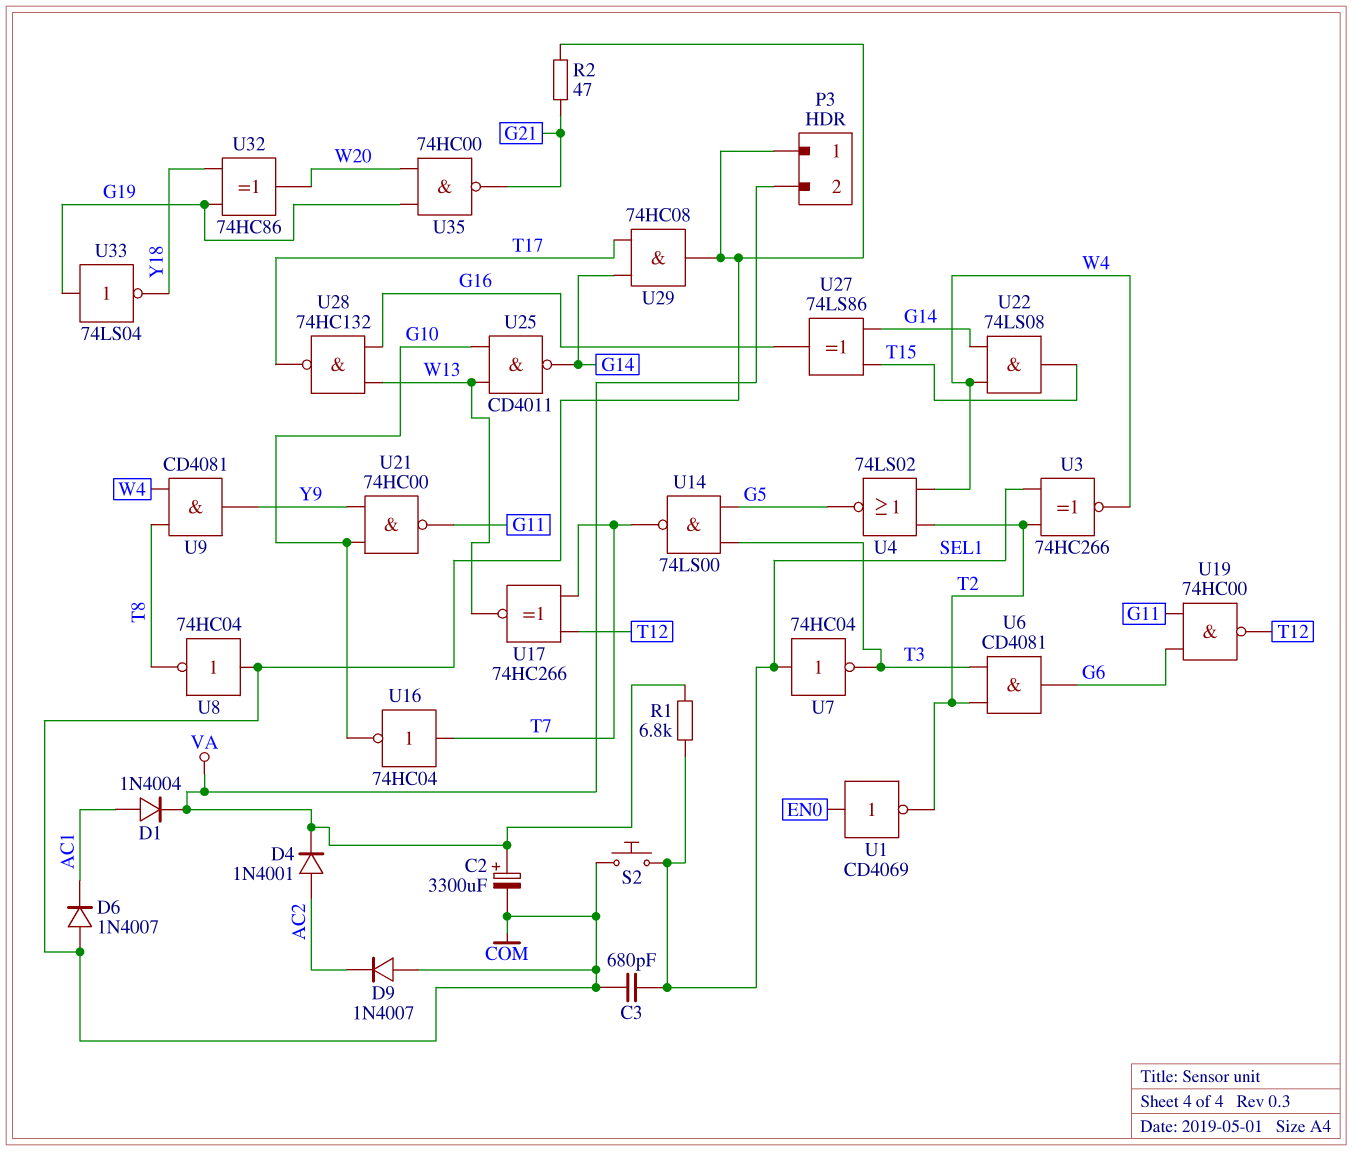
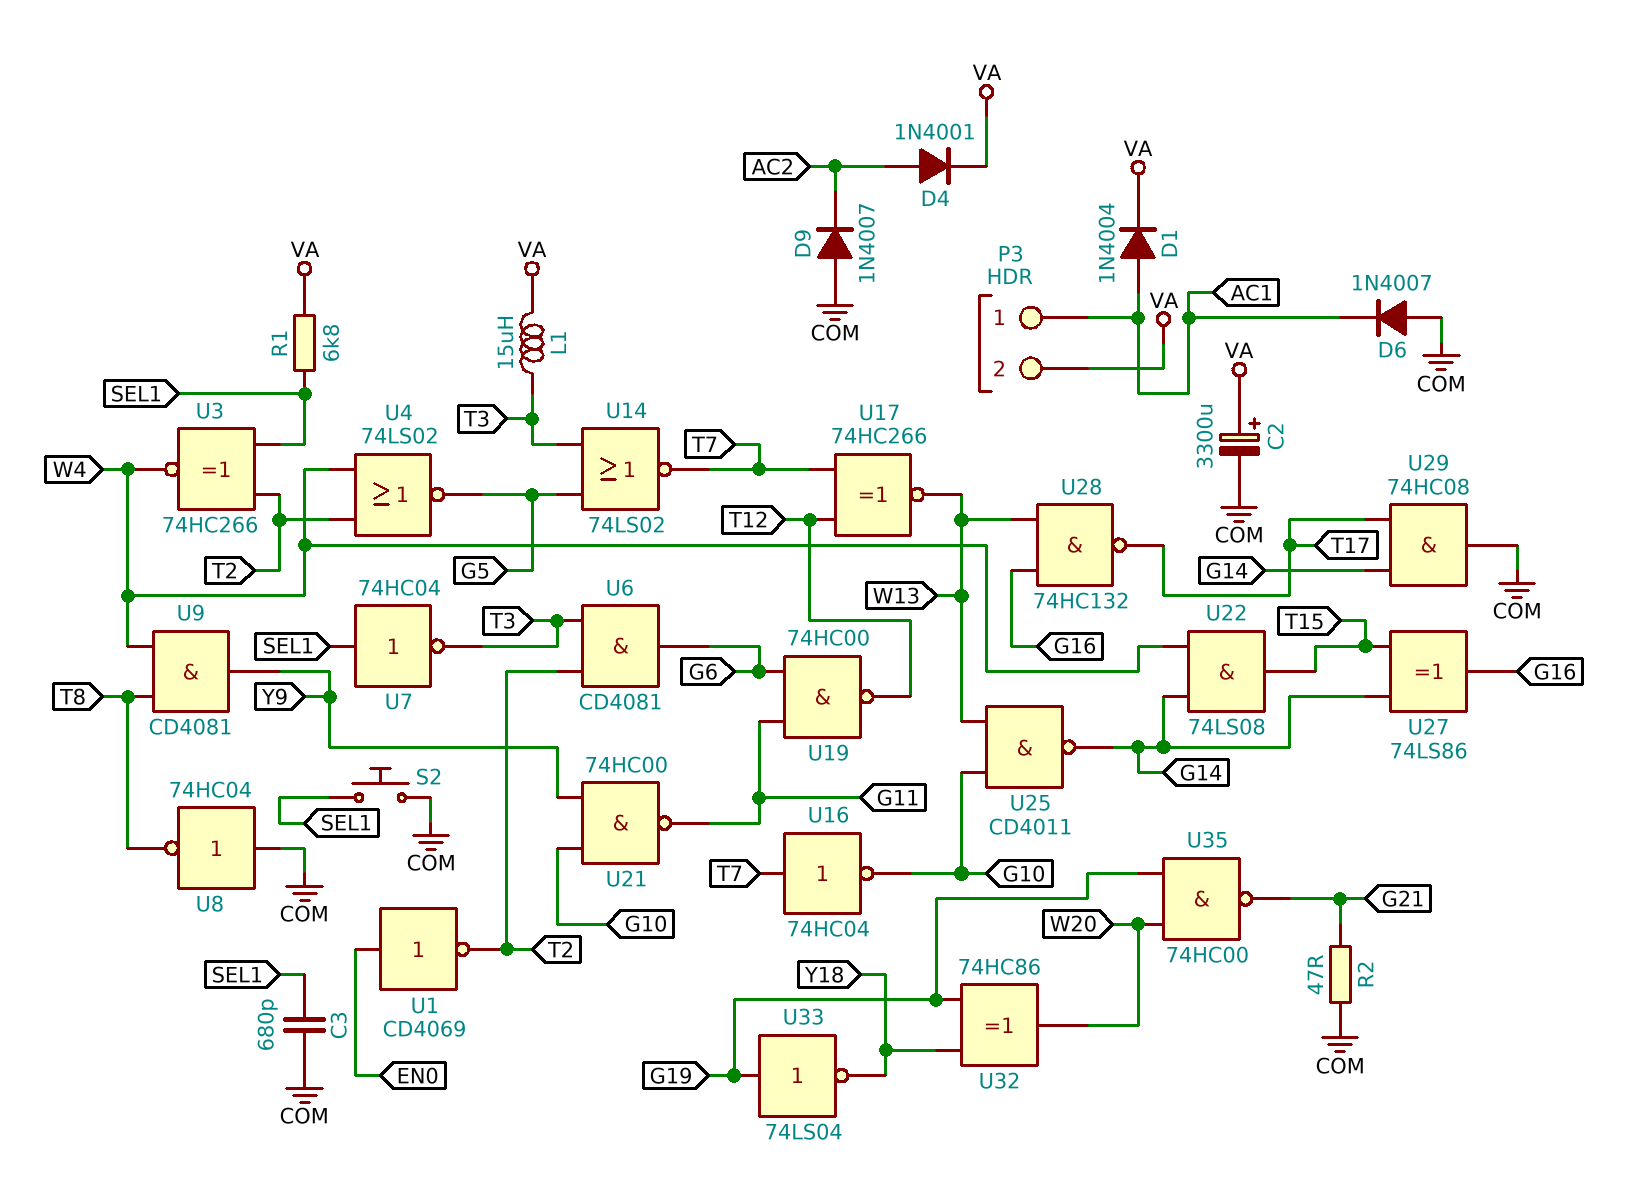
L1: none -> 15uH (T3, VA)
P3 pin 1: COM -> AC1
U14: NAND 74LS00 (in G5, in T3, out T7) -> NOR 74LS02 (in G5, in T3, out T7)

